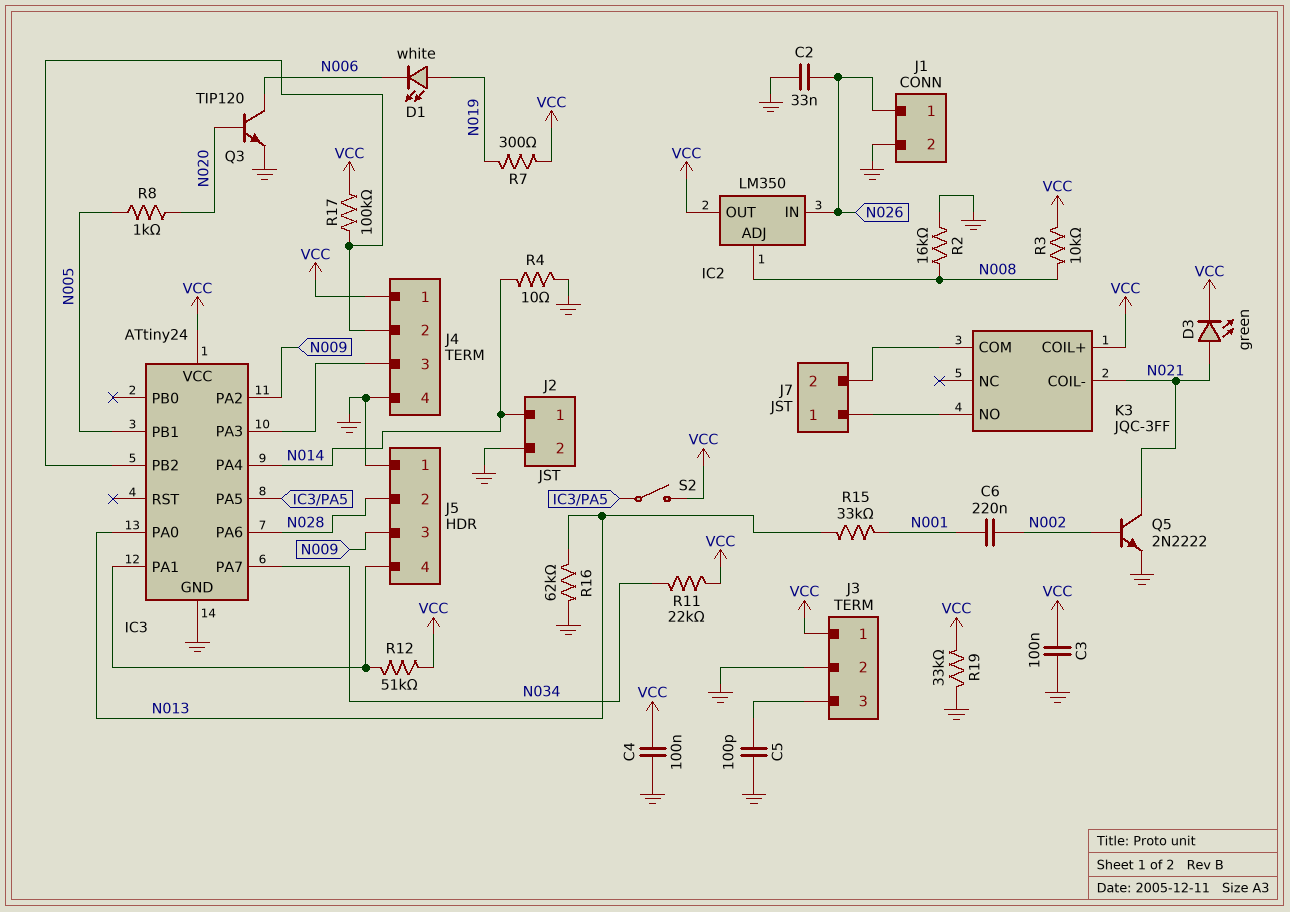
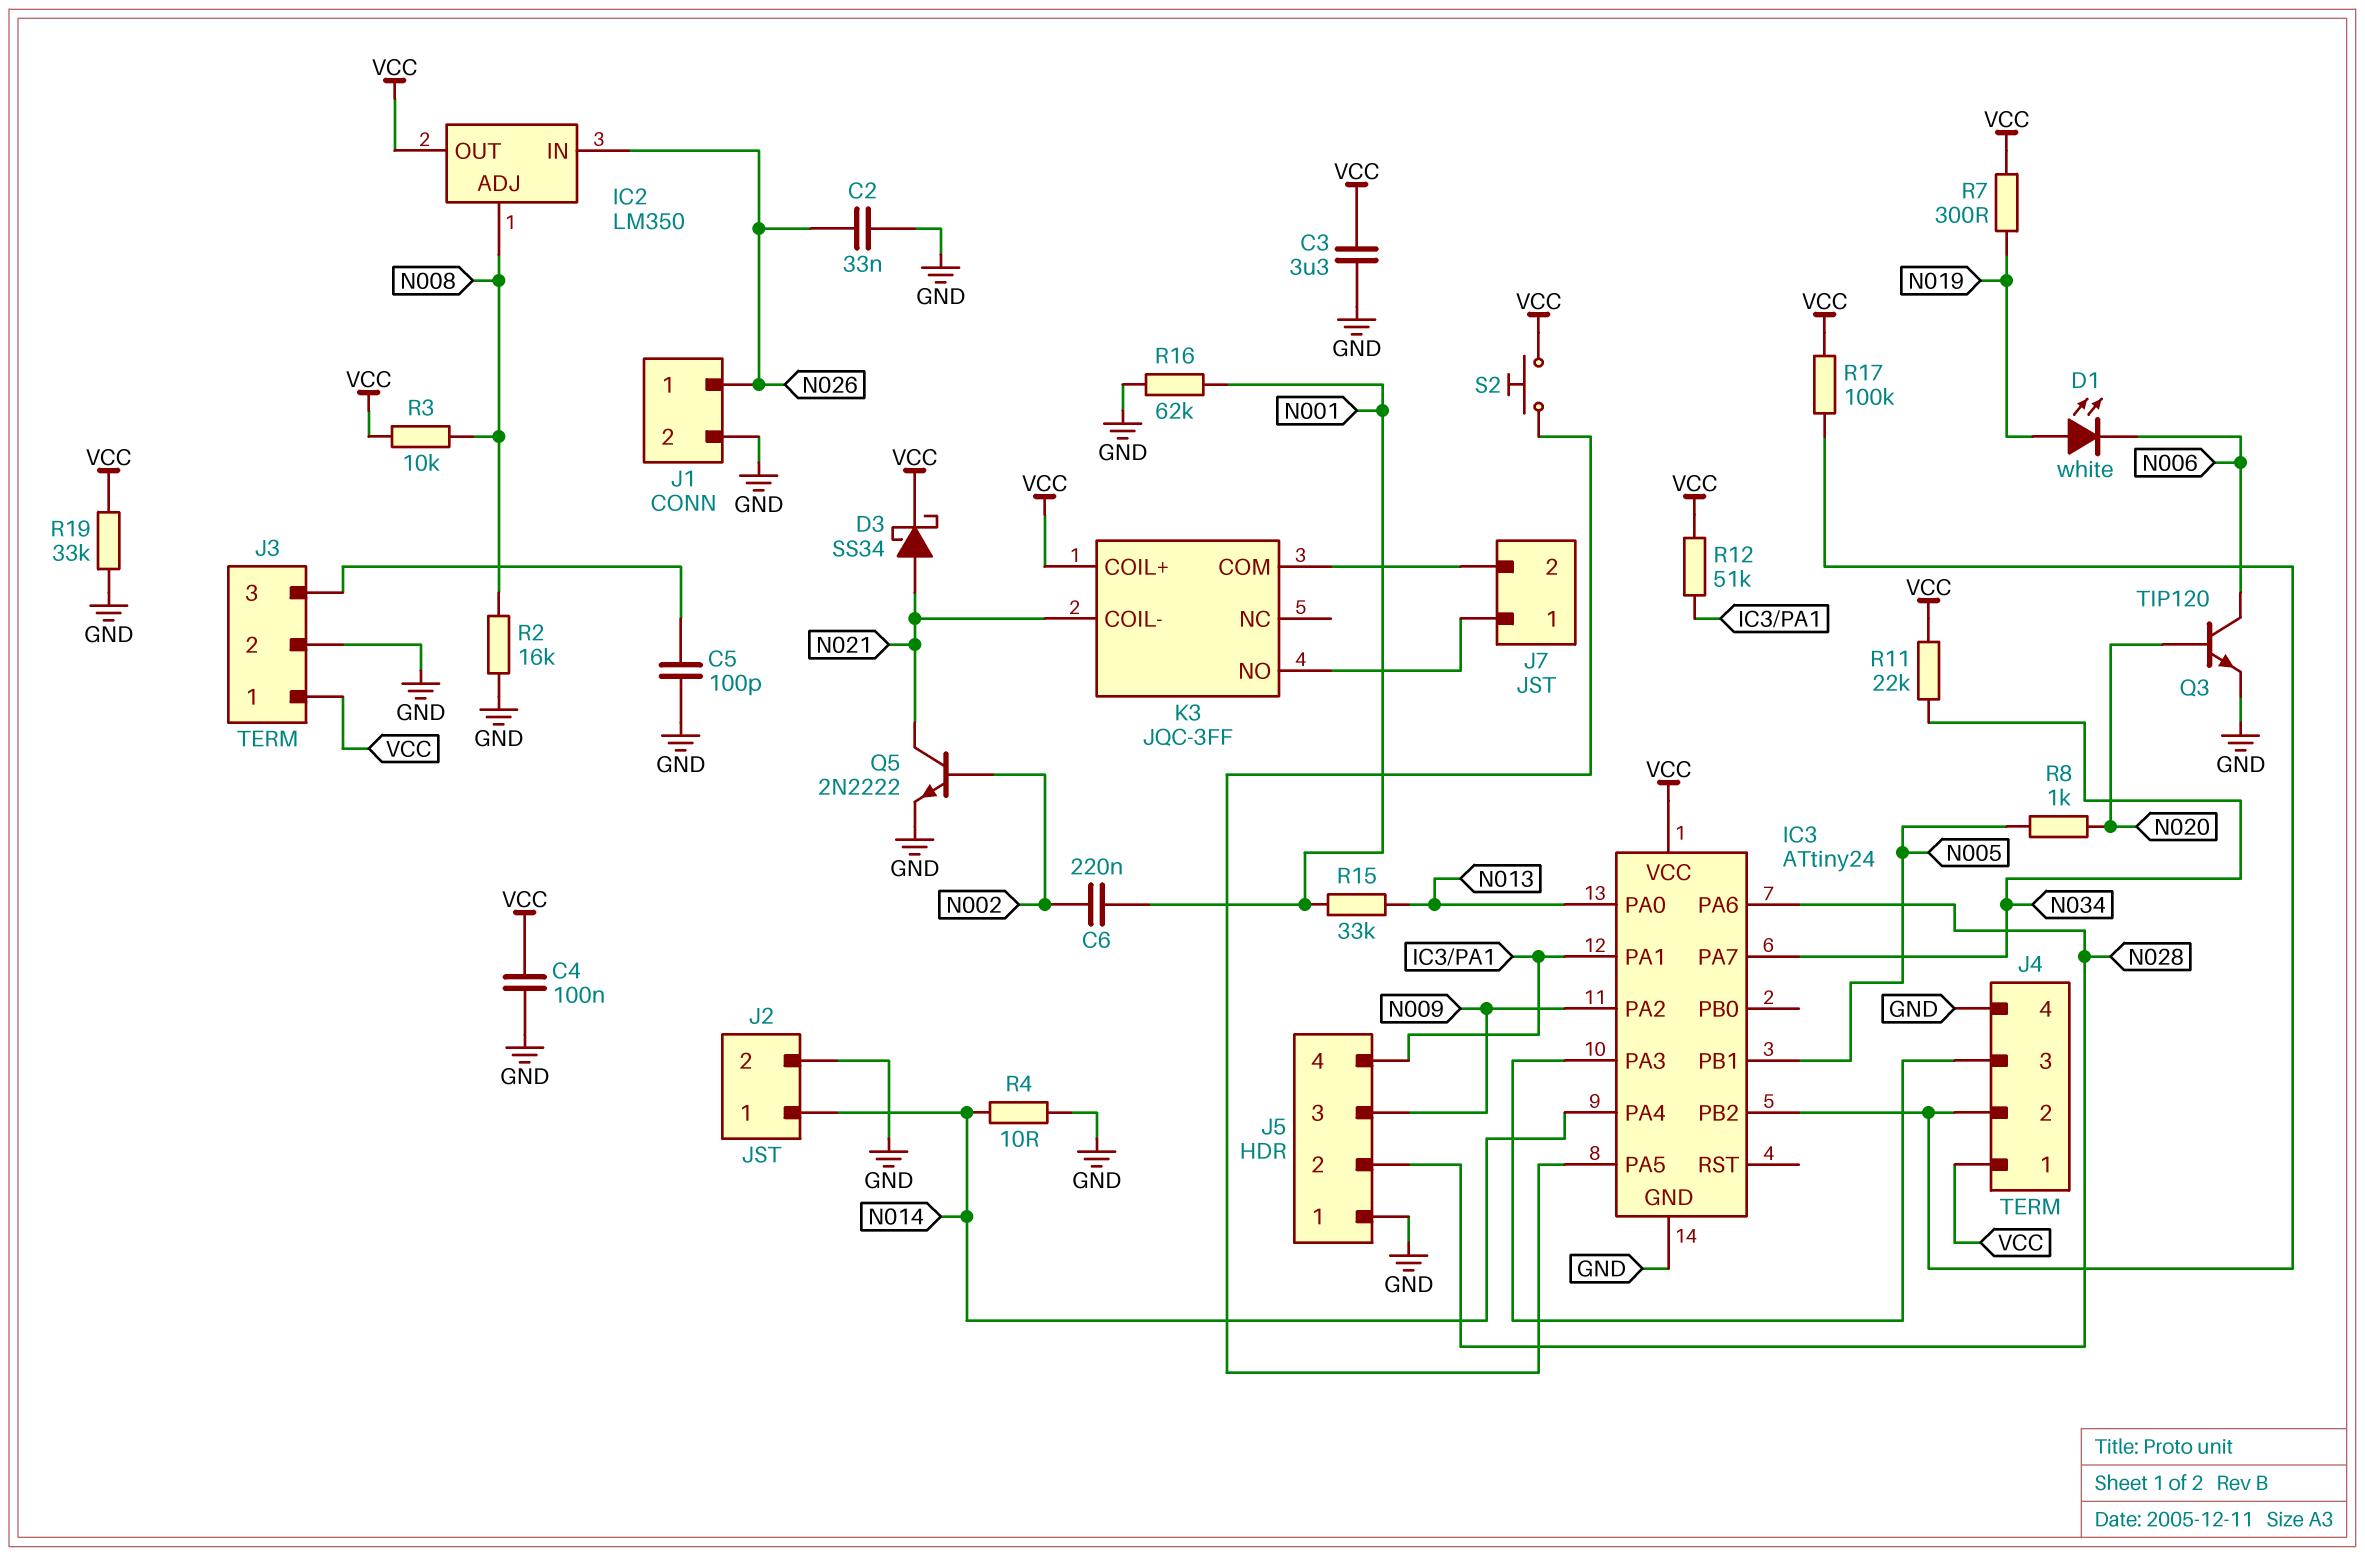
C3: 100nF (GND, VCC) -> 3.3uF (GND, VCC)
D3: LED green (A N021, K VCC) -> schottky SS34 (A N021, K VCC)
R16: 62k (GND, N013) -> 62k (GND, N001)
S2: switch (IC3/PA5, VCC) -> button (IC3/PA5, VCC)

